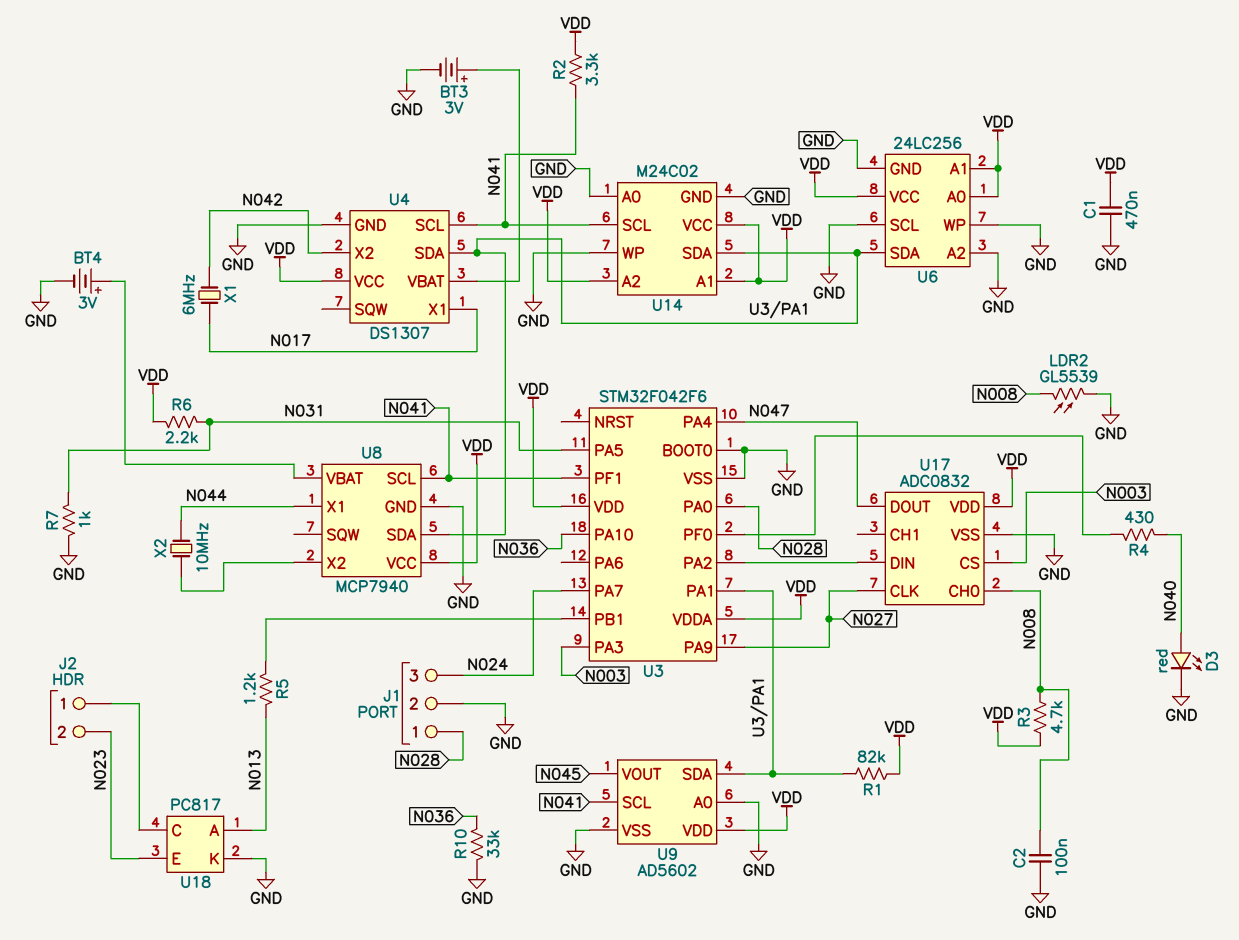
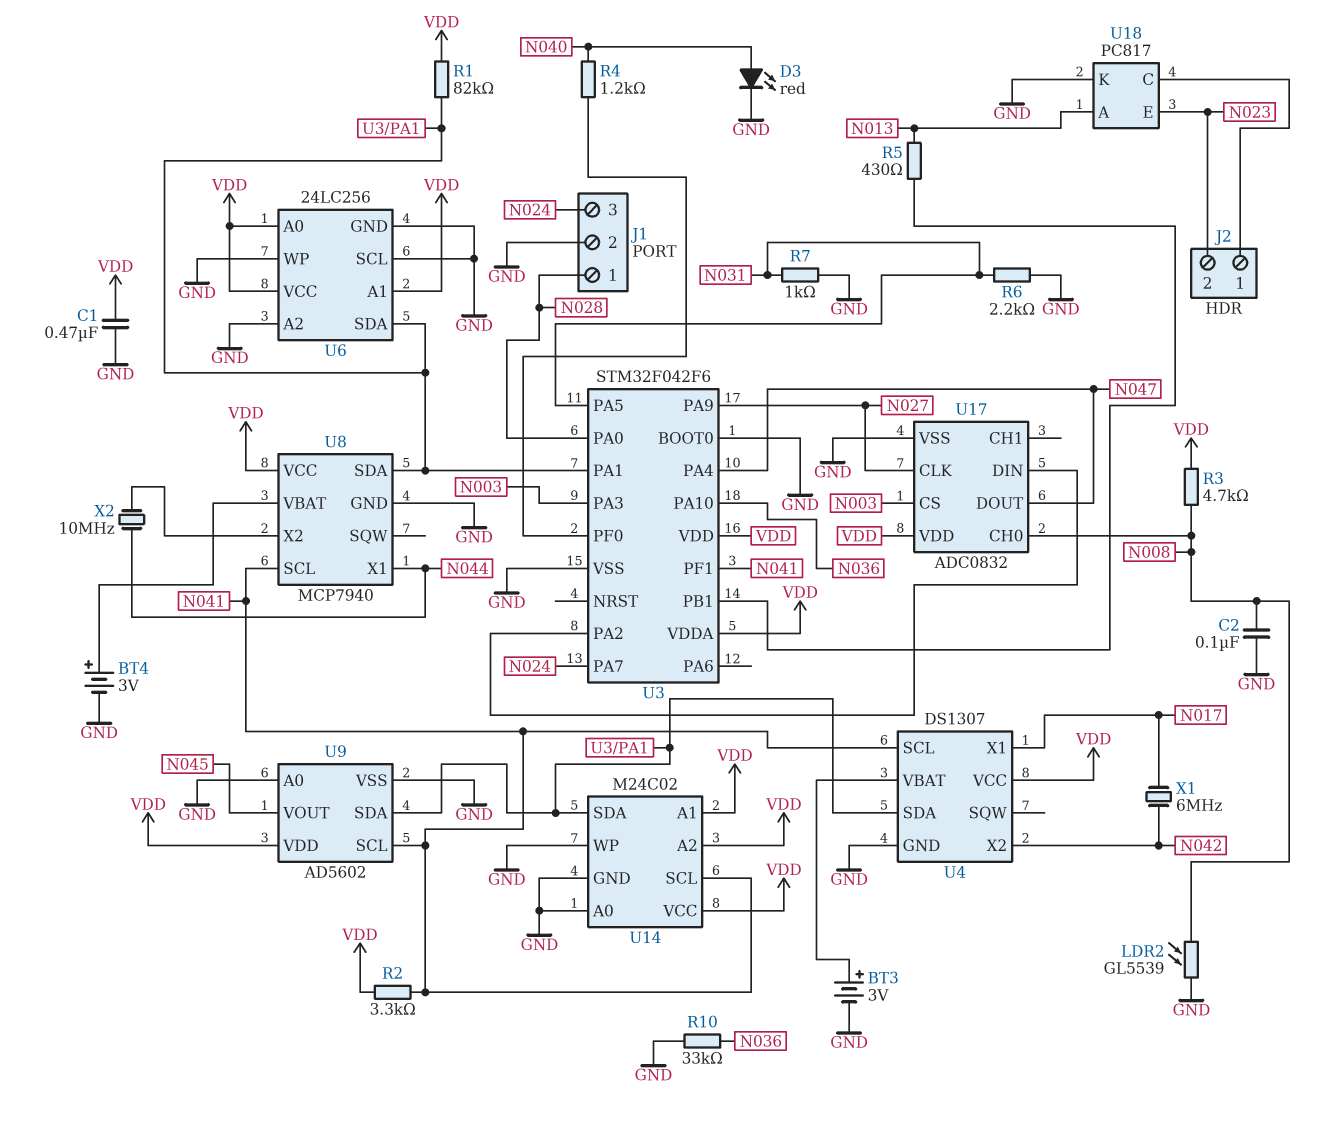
R4: 430 (N040, U3/PF0) -> 1.2k (N040, U3/PF0)
R5: 1.2k (N013, U3/PB1) -> 430 (N013, U3/PB1)
R6: 2.2k (N031, VDD) -> 2.2k (GND, N031)

